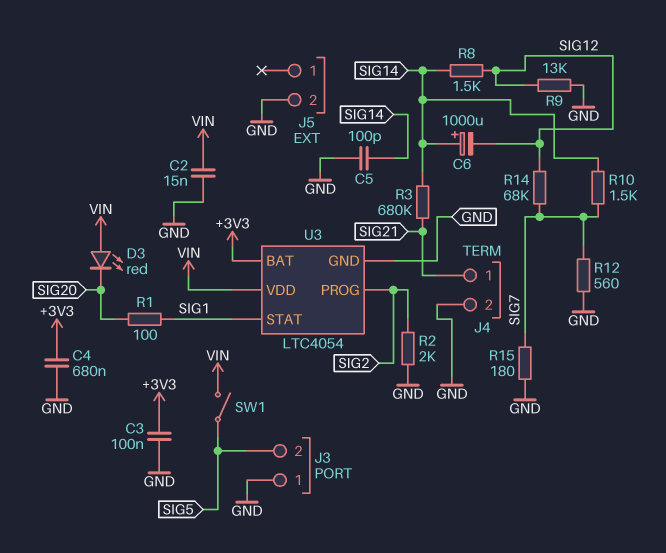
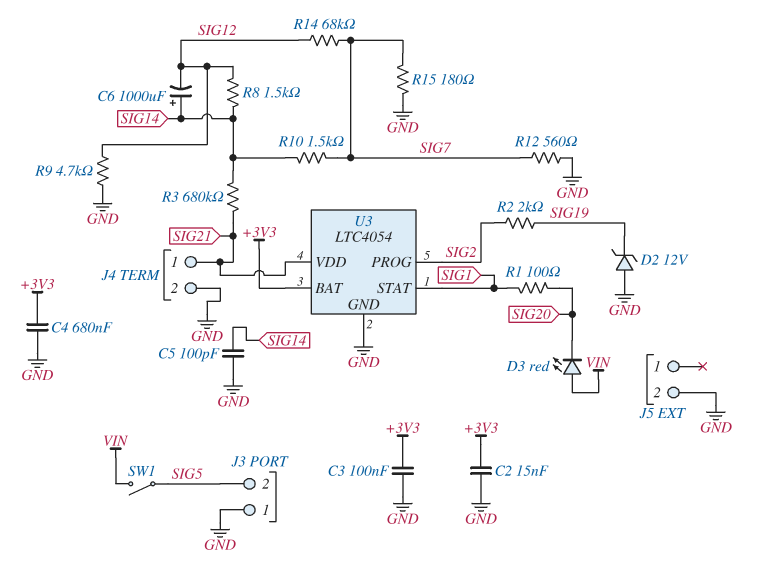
C2: 15nF (GND, VIN) -> 15nF (+3V3, GND)
D2: none -> zener 12V (A GND, K SIG19)
R2: 2k (GND, SIG2) -> 2k (SIG2, SIG19)
R9: 13k (GND, SIG12) -> 4.7k (GND, SIG12)
U3 pin VDD: VIN -> SIG21

